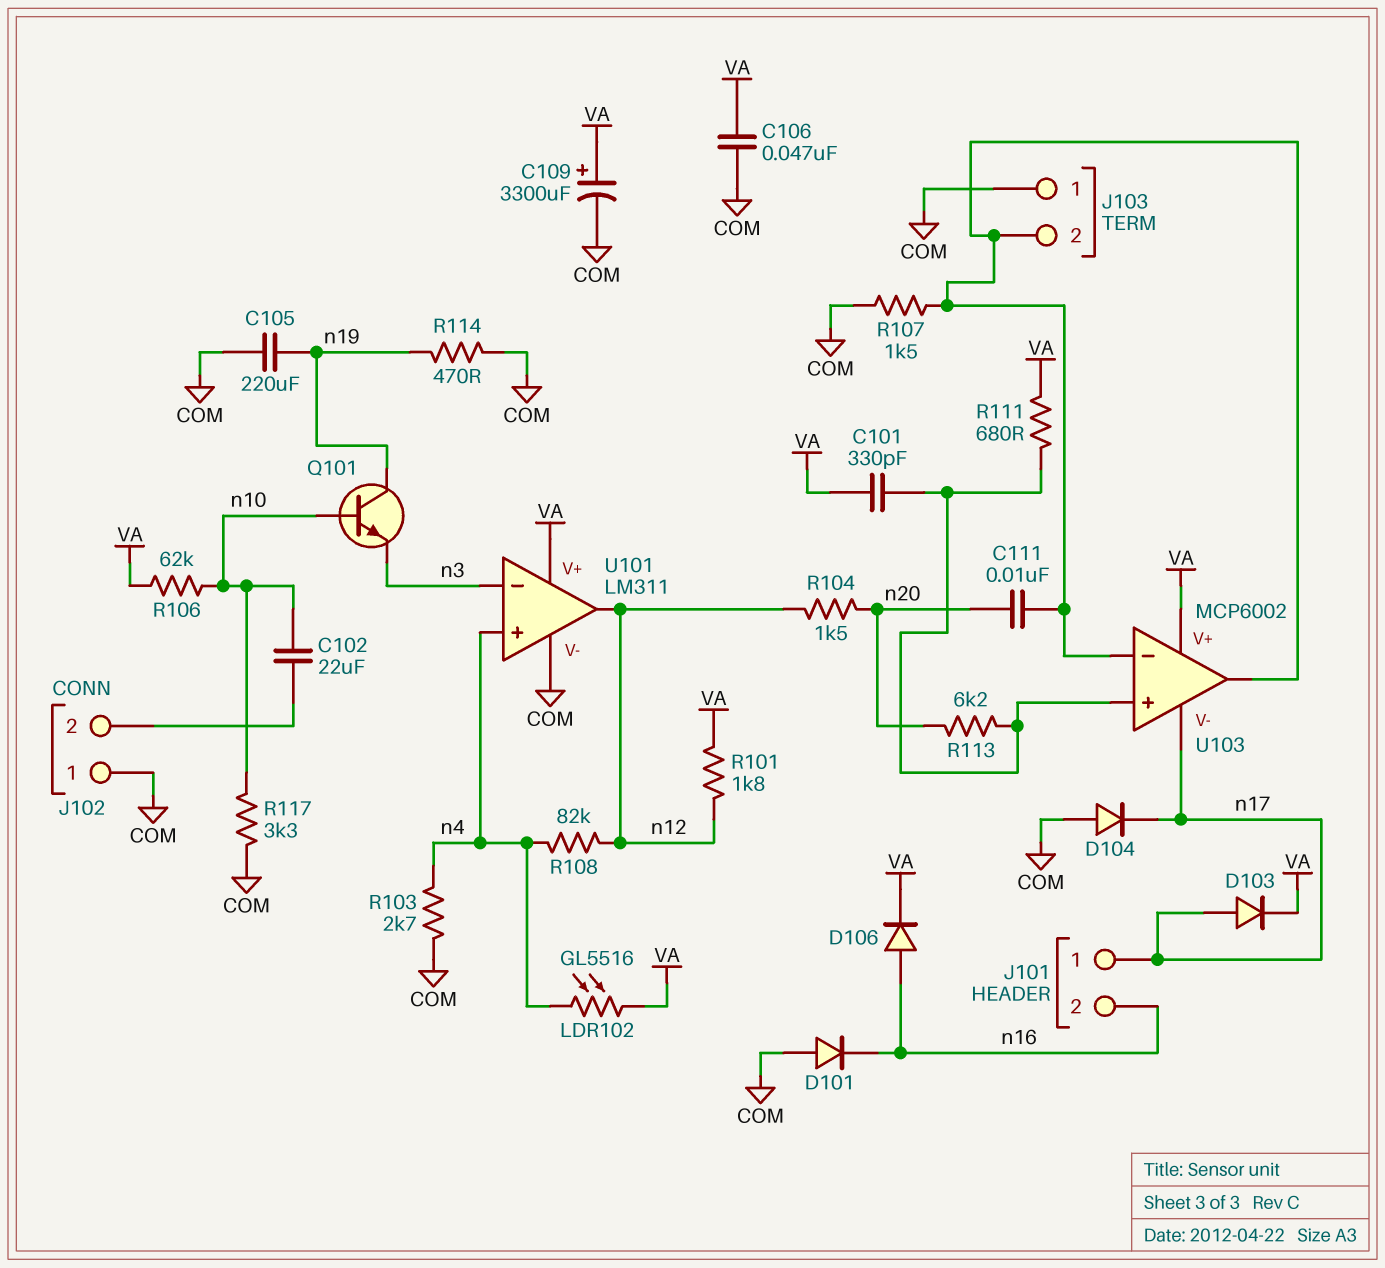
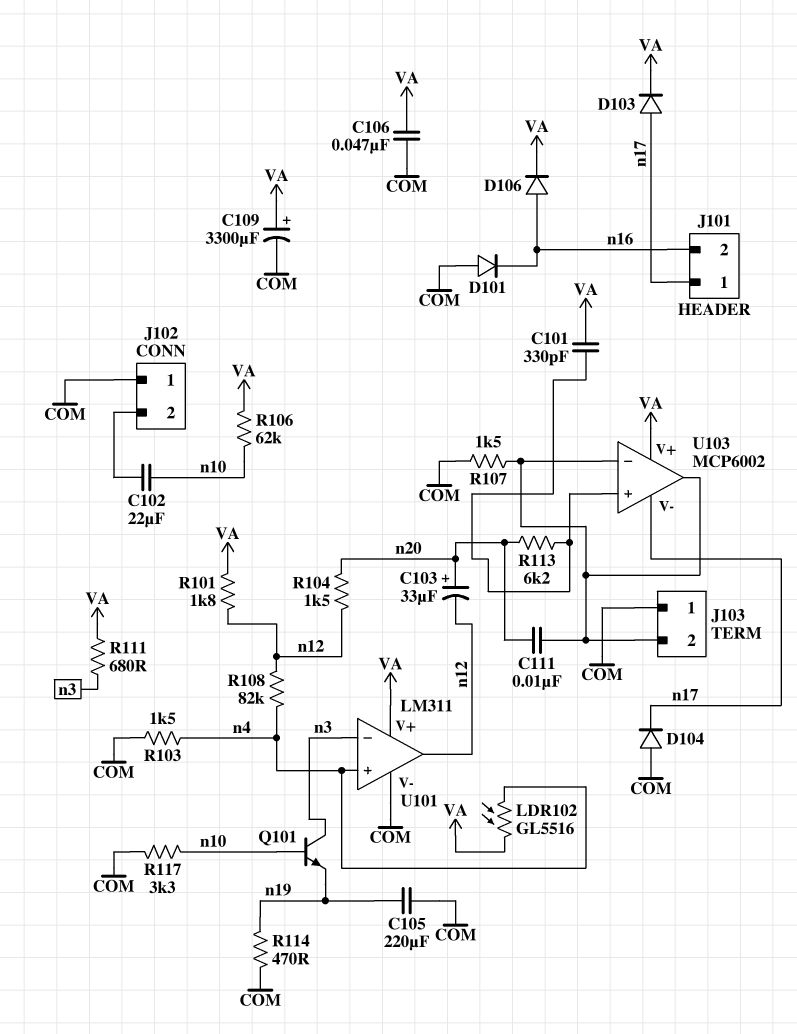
C103: none -> 33uF (plus n20, minus n12)
Q101: NPN (B n10, C n19, E n3) -> NPN (B n10, C n3, E n19)
R103: 2.7k (COM, n4) -> 1.5k (COM, n4)
R111: 680 (U103/in+, VA) -> 680 (VA, n3)

